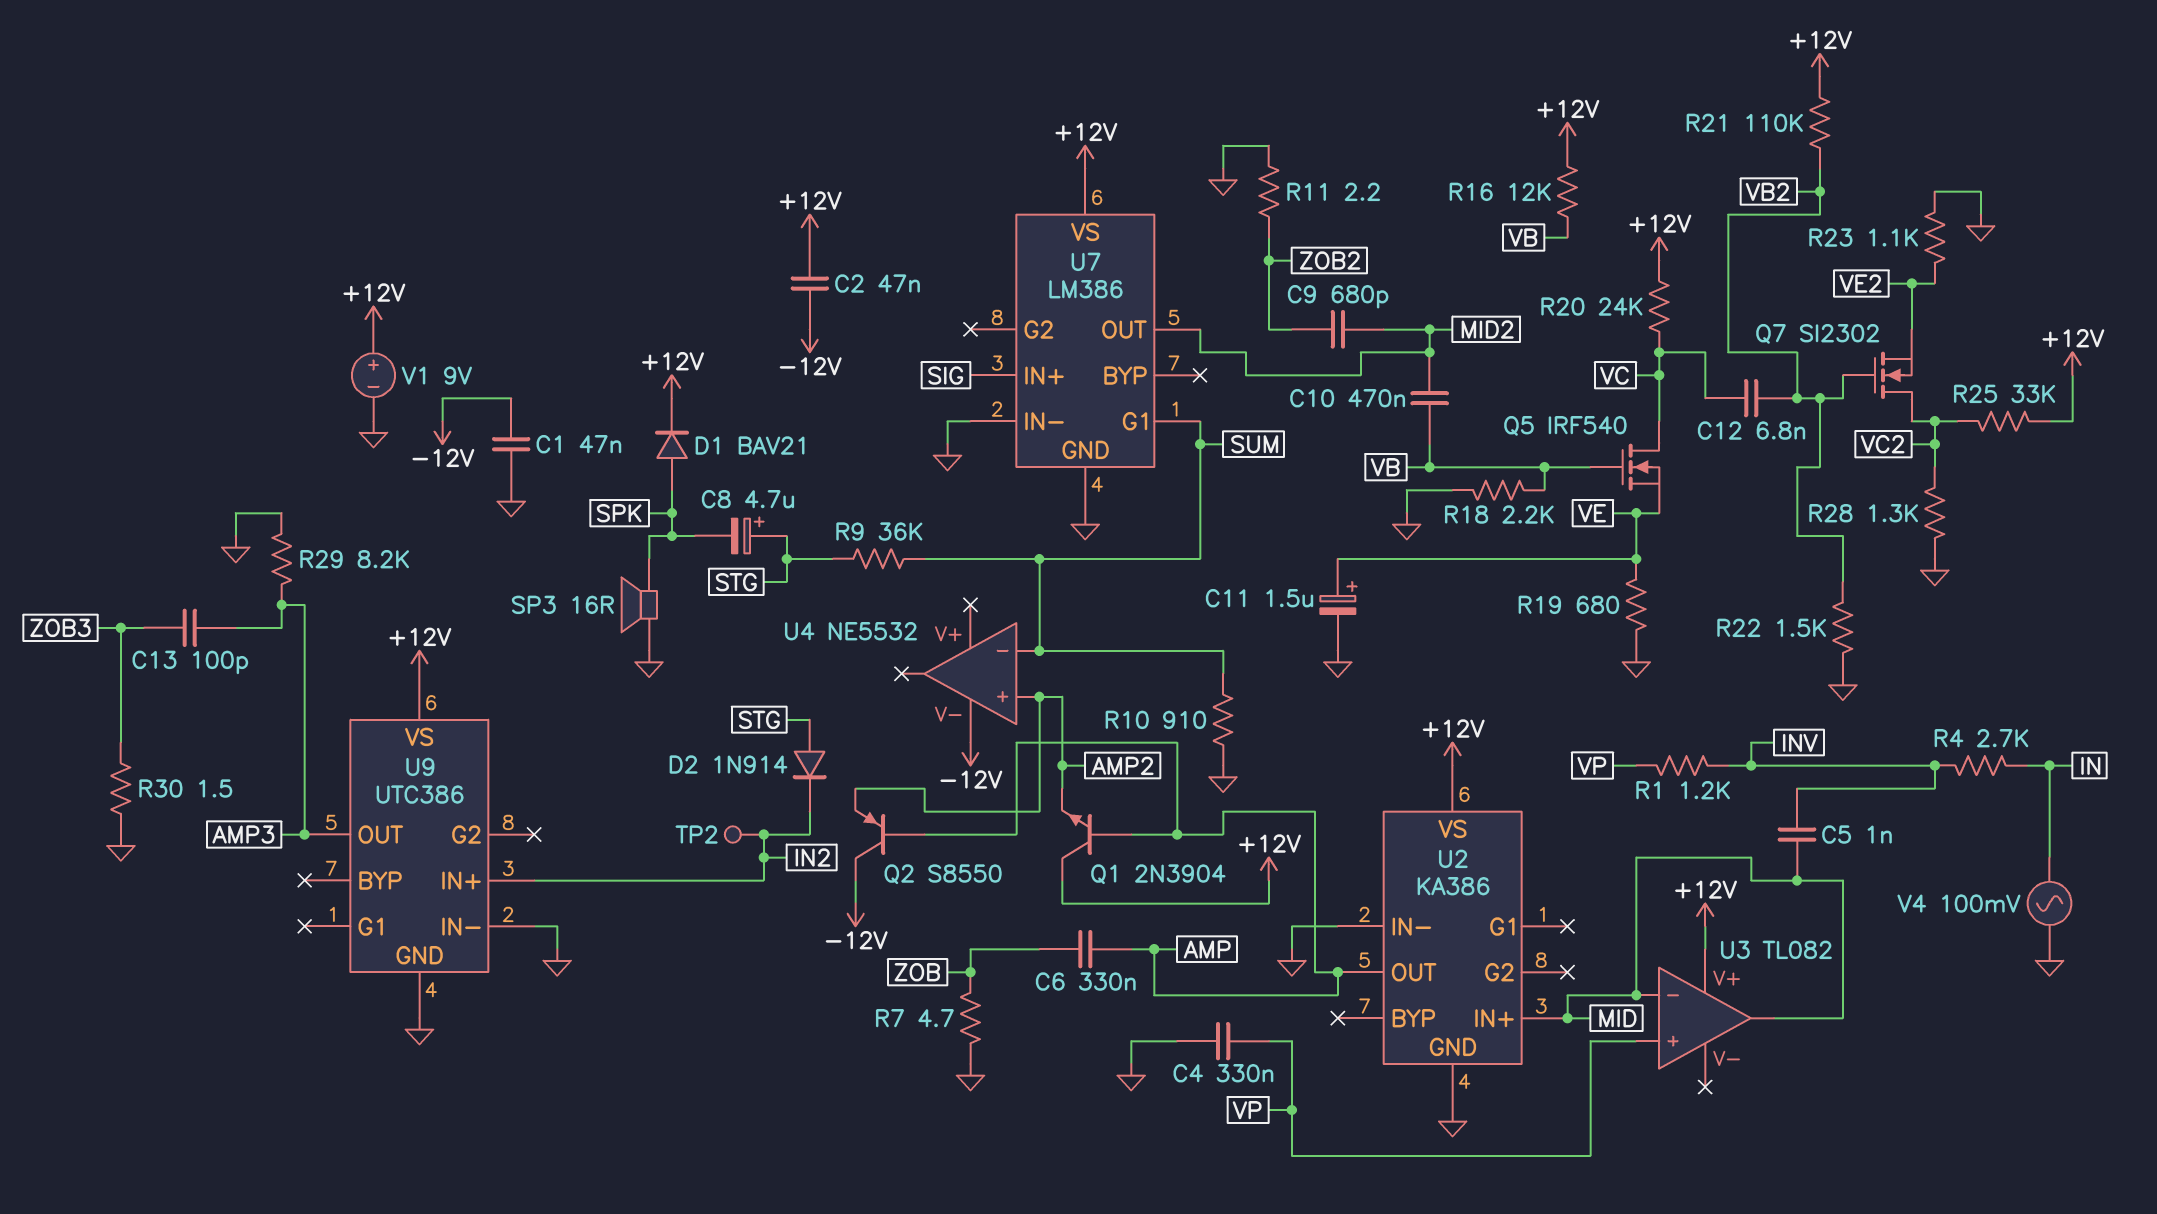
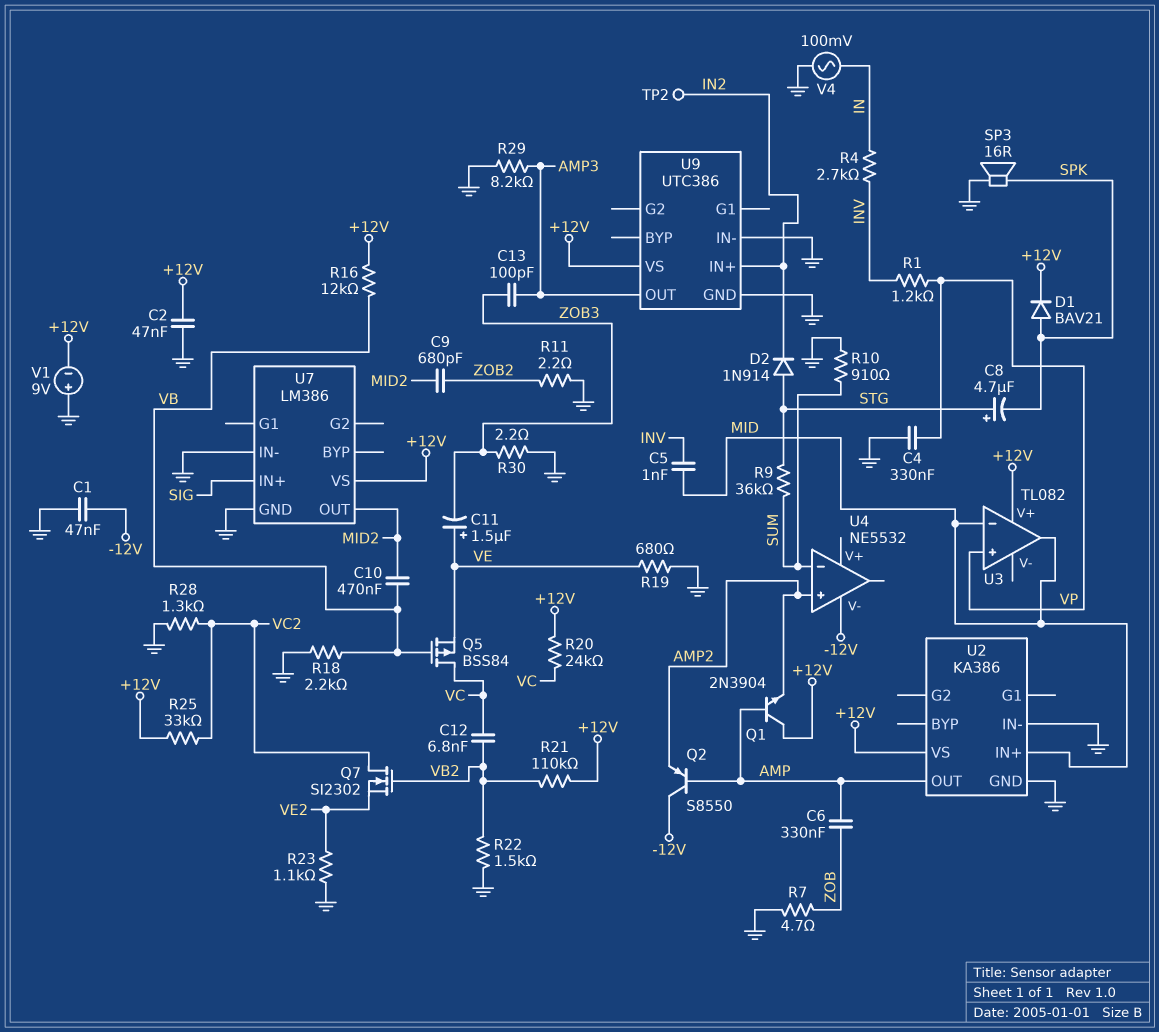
C2: 47nF (+12V, -12V) -> 47nF (+12V, GND)
C11: 1.5uF (plus VE, minus GND) -> 1.5uF (plus VE, minus ZOB3)
Q5: NMOS IRF540 (G VB, D VC, S VE) -> PMOS BSS84 (G VB, D VC, S VE)
R30: 1.5 (GND, ZOB3) -> 2.2 (GND, ZOB3)
U7 pin G1: SUM -> none
V1: 9V (plus +12V, minus GND) -> 9V (plus GND, minus +12V)

